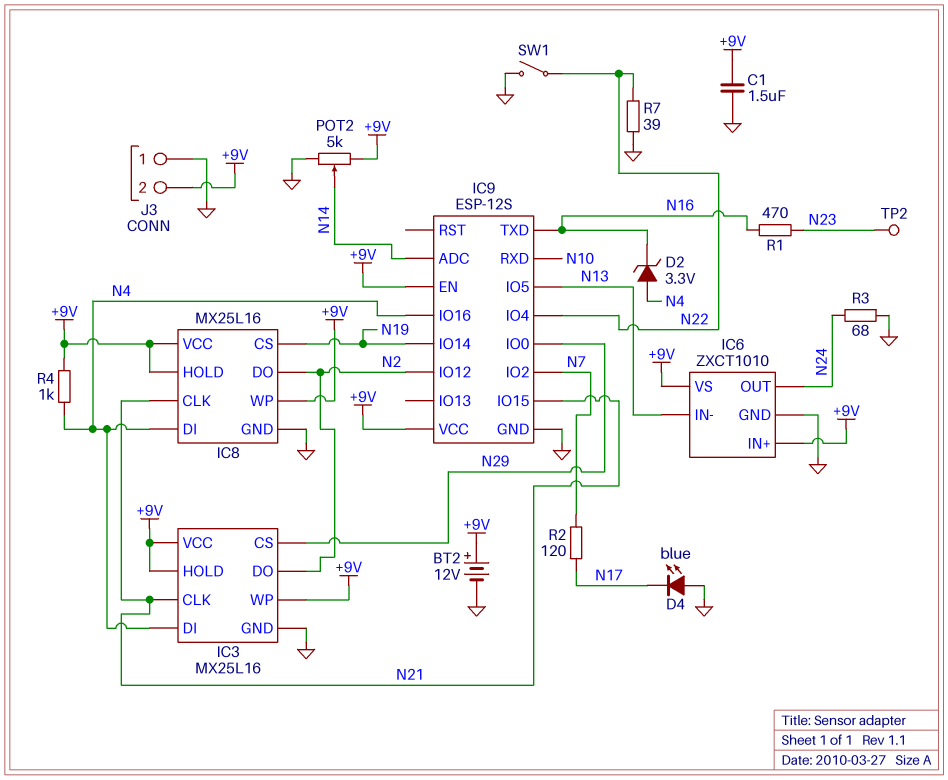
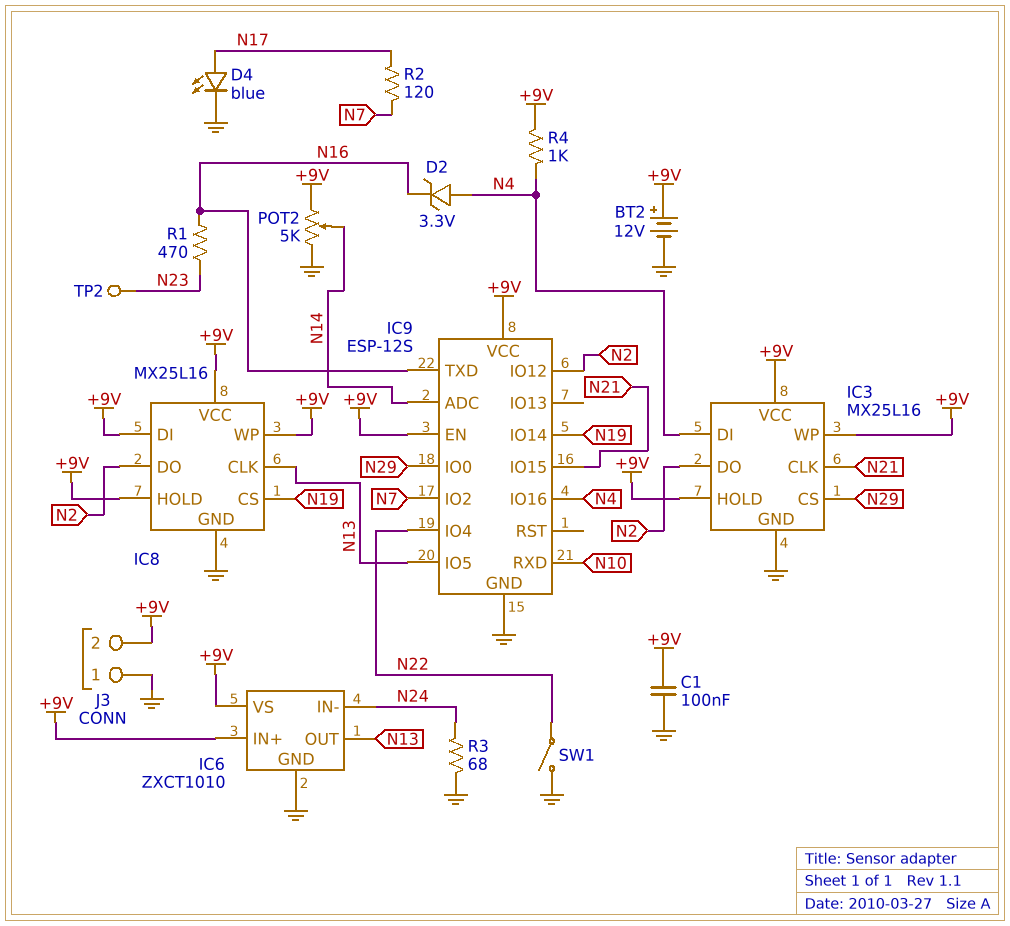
C1: 1.5uF (+9V, GND) -> 100nF (+9V, GND)
D4: LED blue (A GND, K N17) -> LED blue (A N17, K GND)
IC6 pin IN-: N13 -> N24
IC6 pin OUT: N24 -> N13
IC8 pin CLK: N21 -> N13
IC8 pin DI: N4 -> +9V
R7: 39 (GND, N22) -> none

